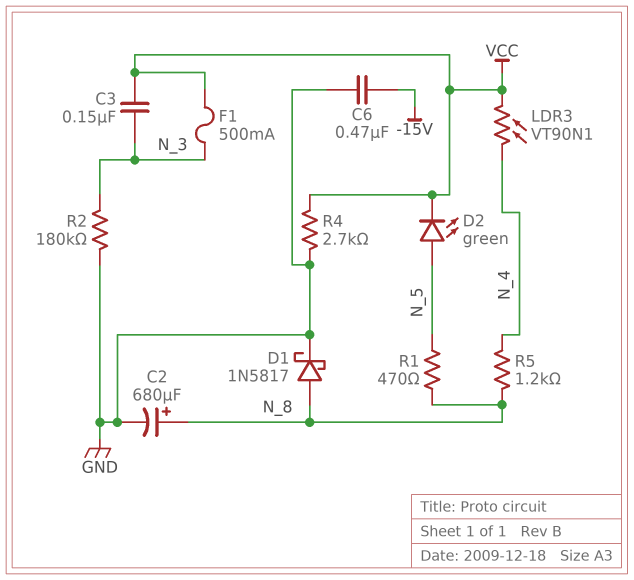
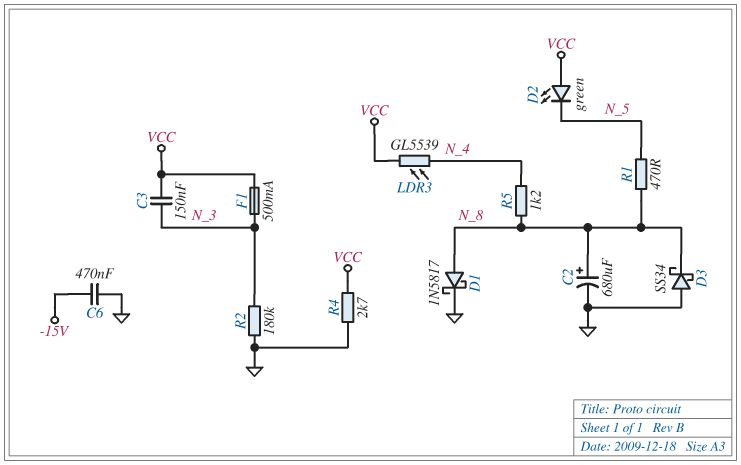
D2: LED green (A N_5, K VCC) -> LED green (A VCC, K N_5)
D3: none -> schottky SS34 (A GND, K N_8)
LDR3: VT90N1 (N_4, VCC) -> GL5539 (N_4, VCC)

